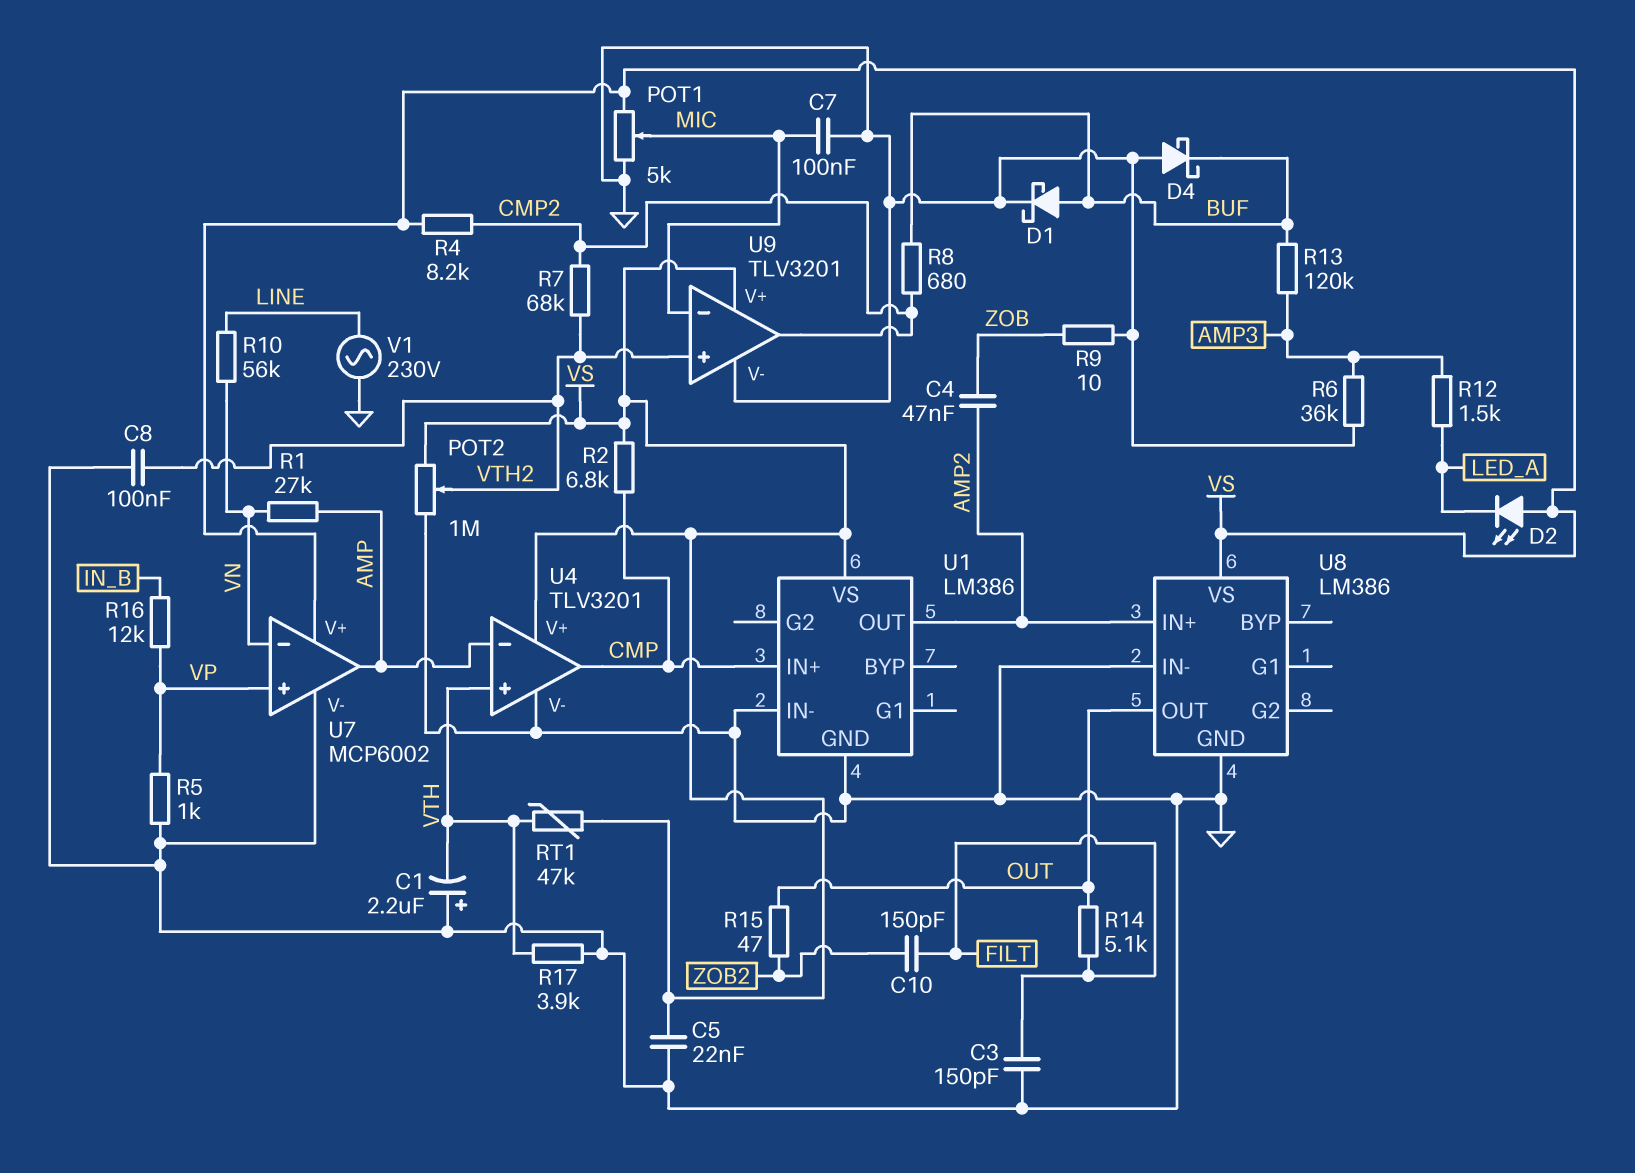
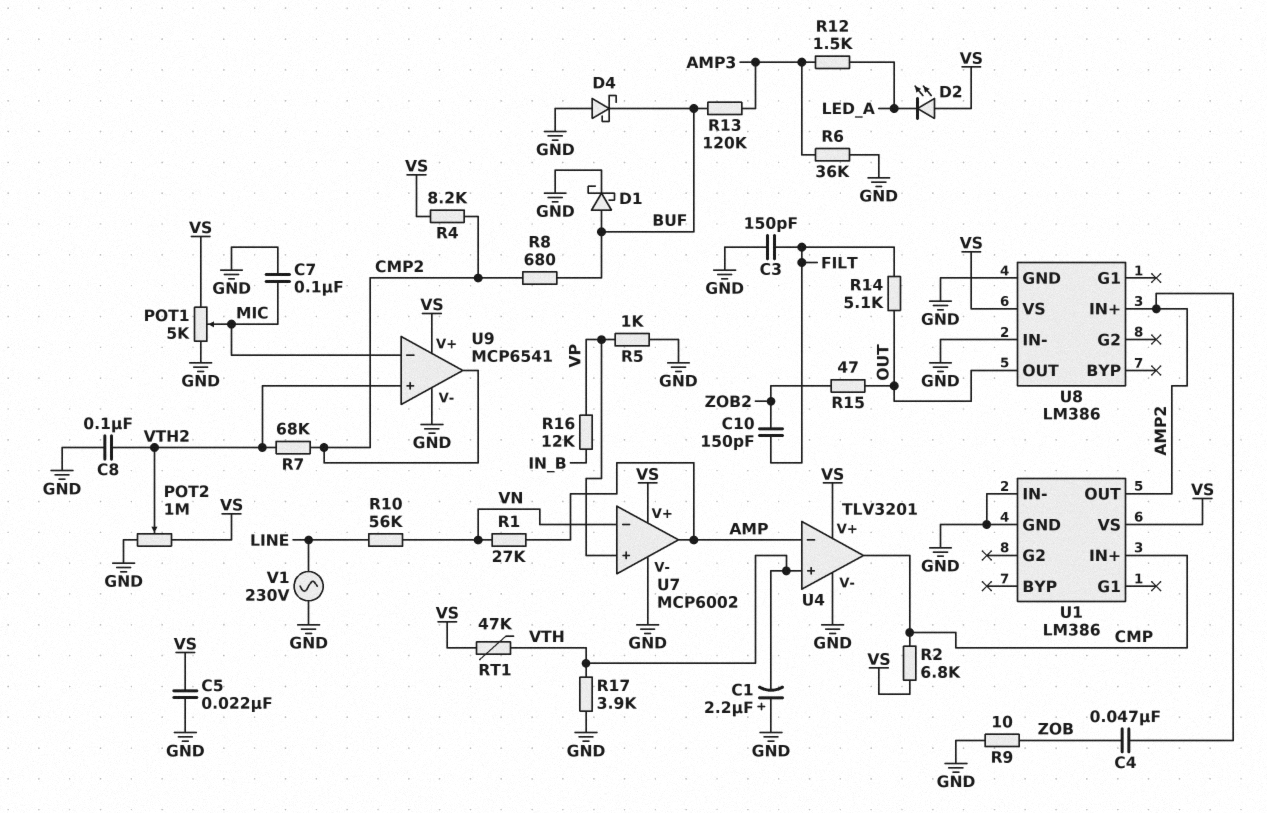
U9: TLV3201 -> MCP6541

